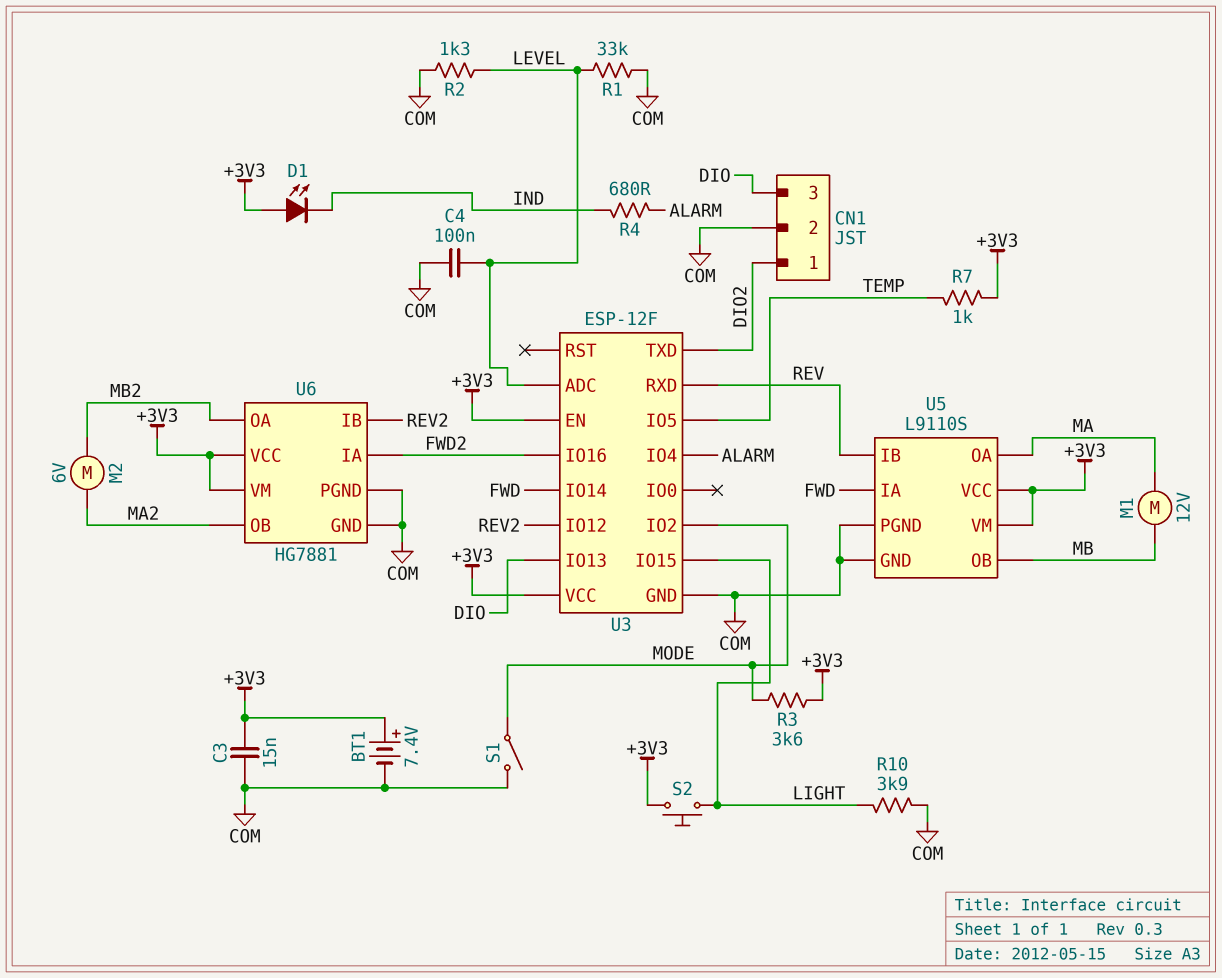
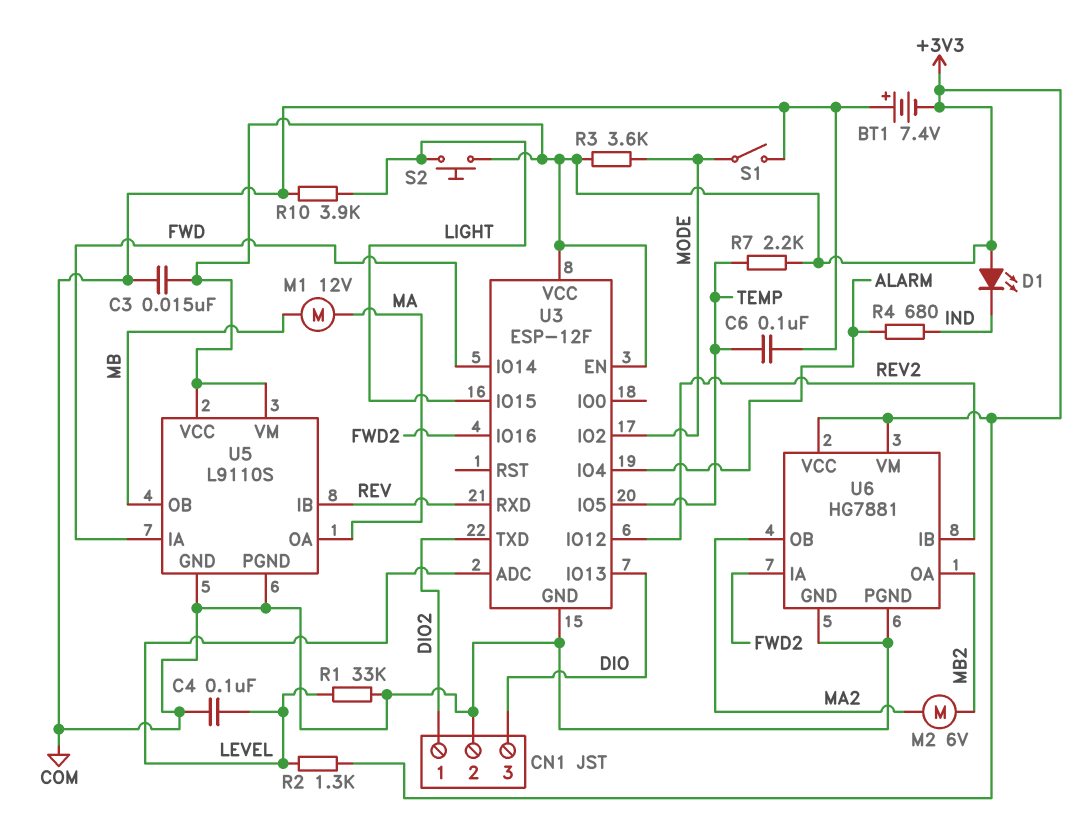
BT1: 7.4V (plus +3V3, minus COM) -> 7.4V (plus COM, minus +3V3)
C6: none -> 100nF (COM, TEMP)
R2: 1.3k (COM, LEVEL) -> 1.3k (+3V3, LEVEL)
R7: 1k (+3V3, TEMP) -> 2.2k (+3V3, TEMP)

